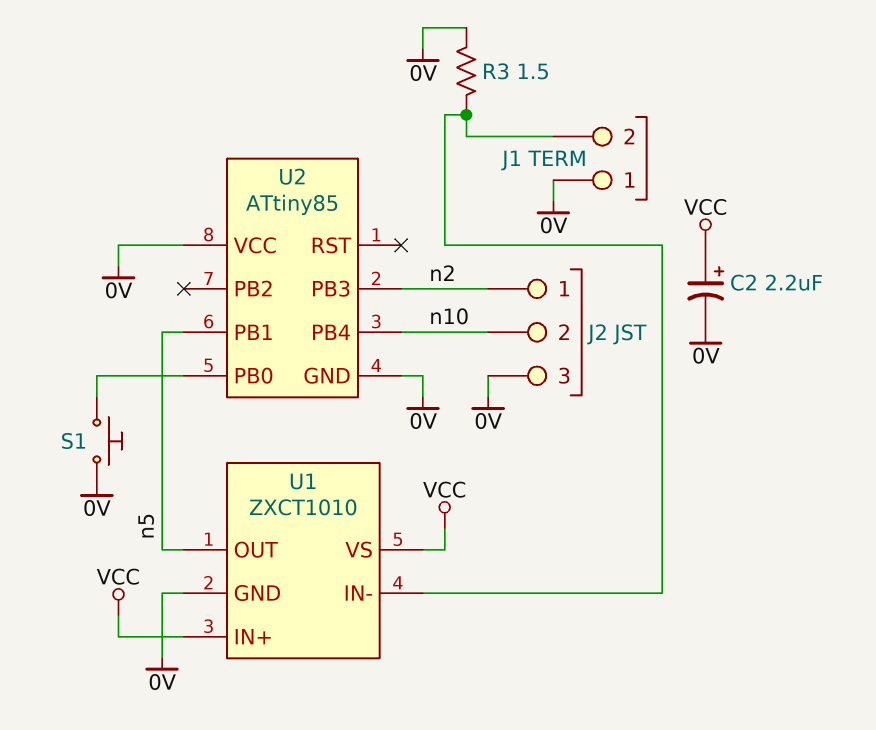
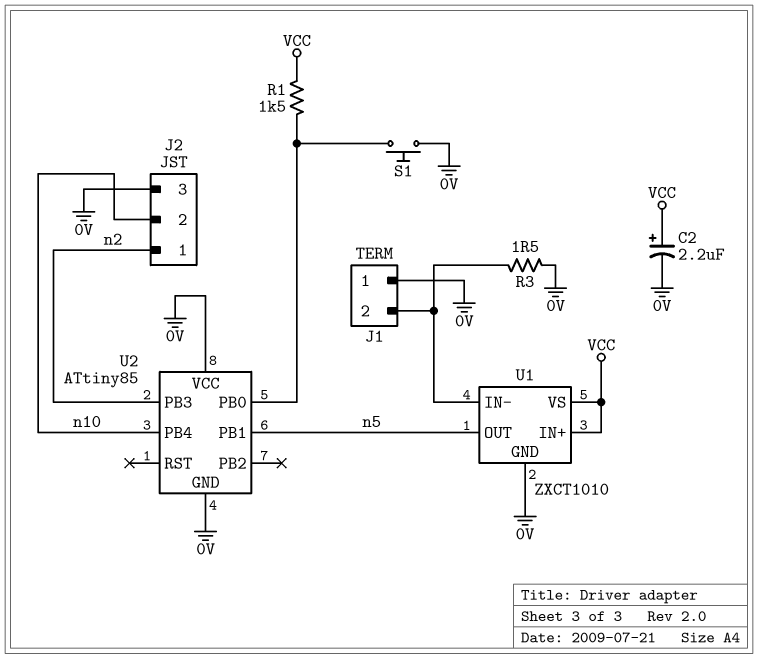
R1: none -> 1.5k (U2/PB0, VCC)

